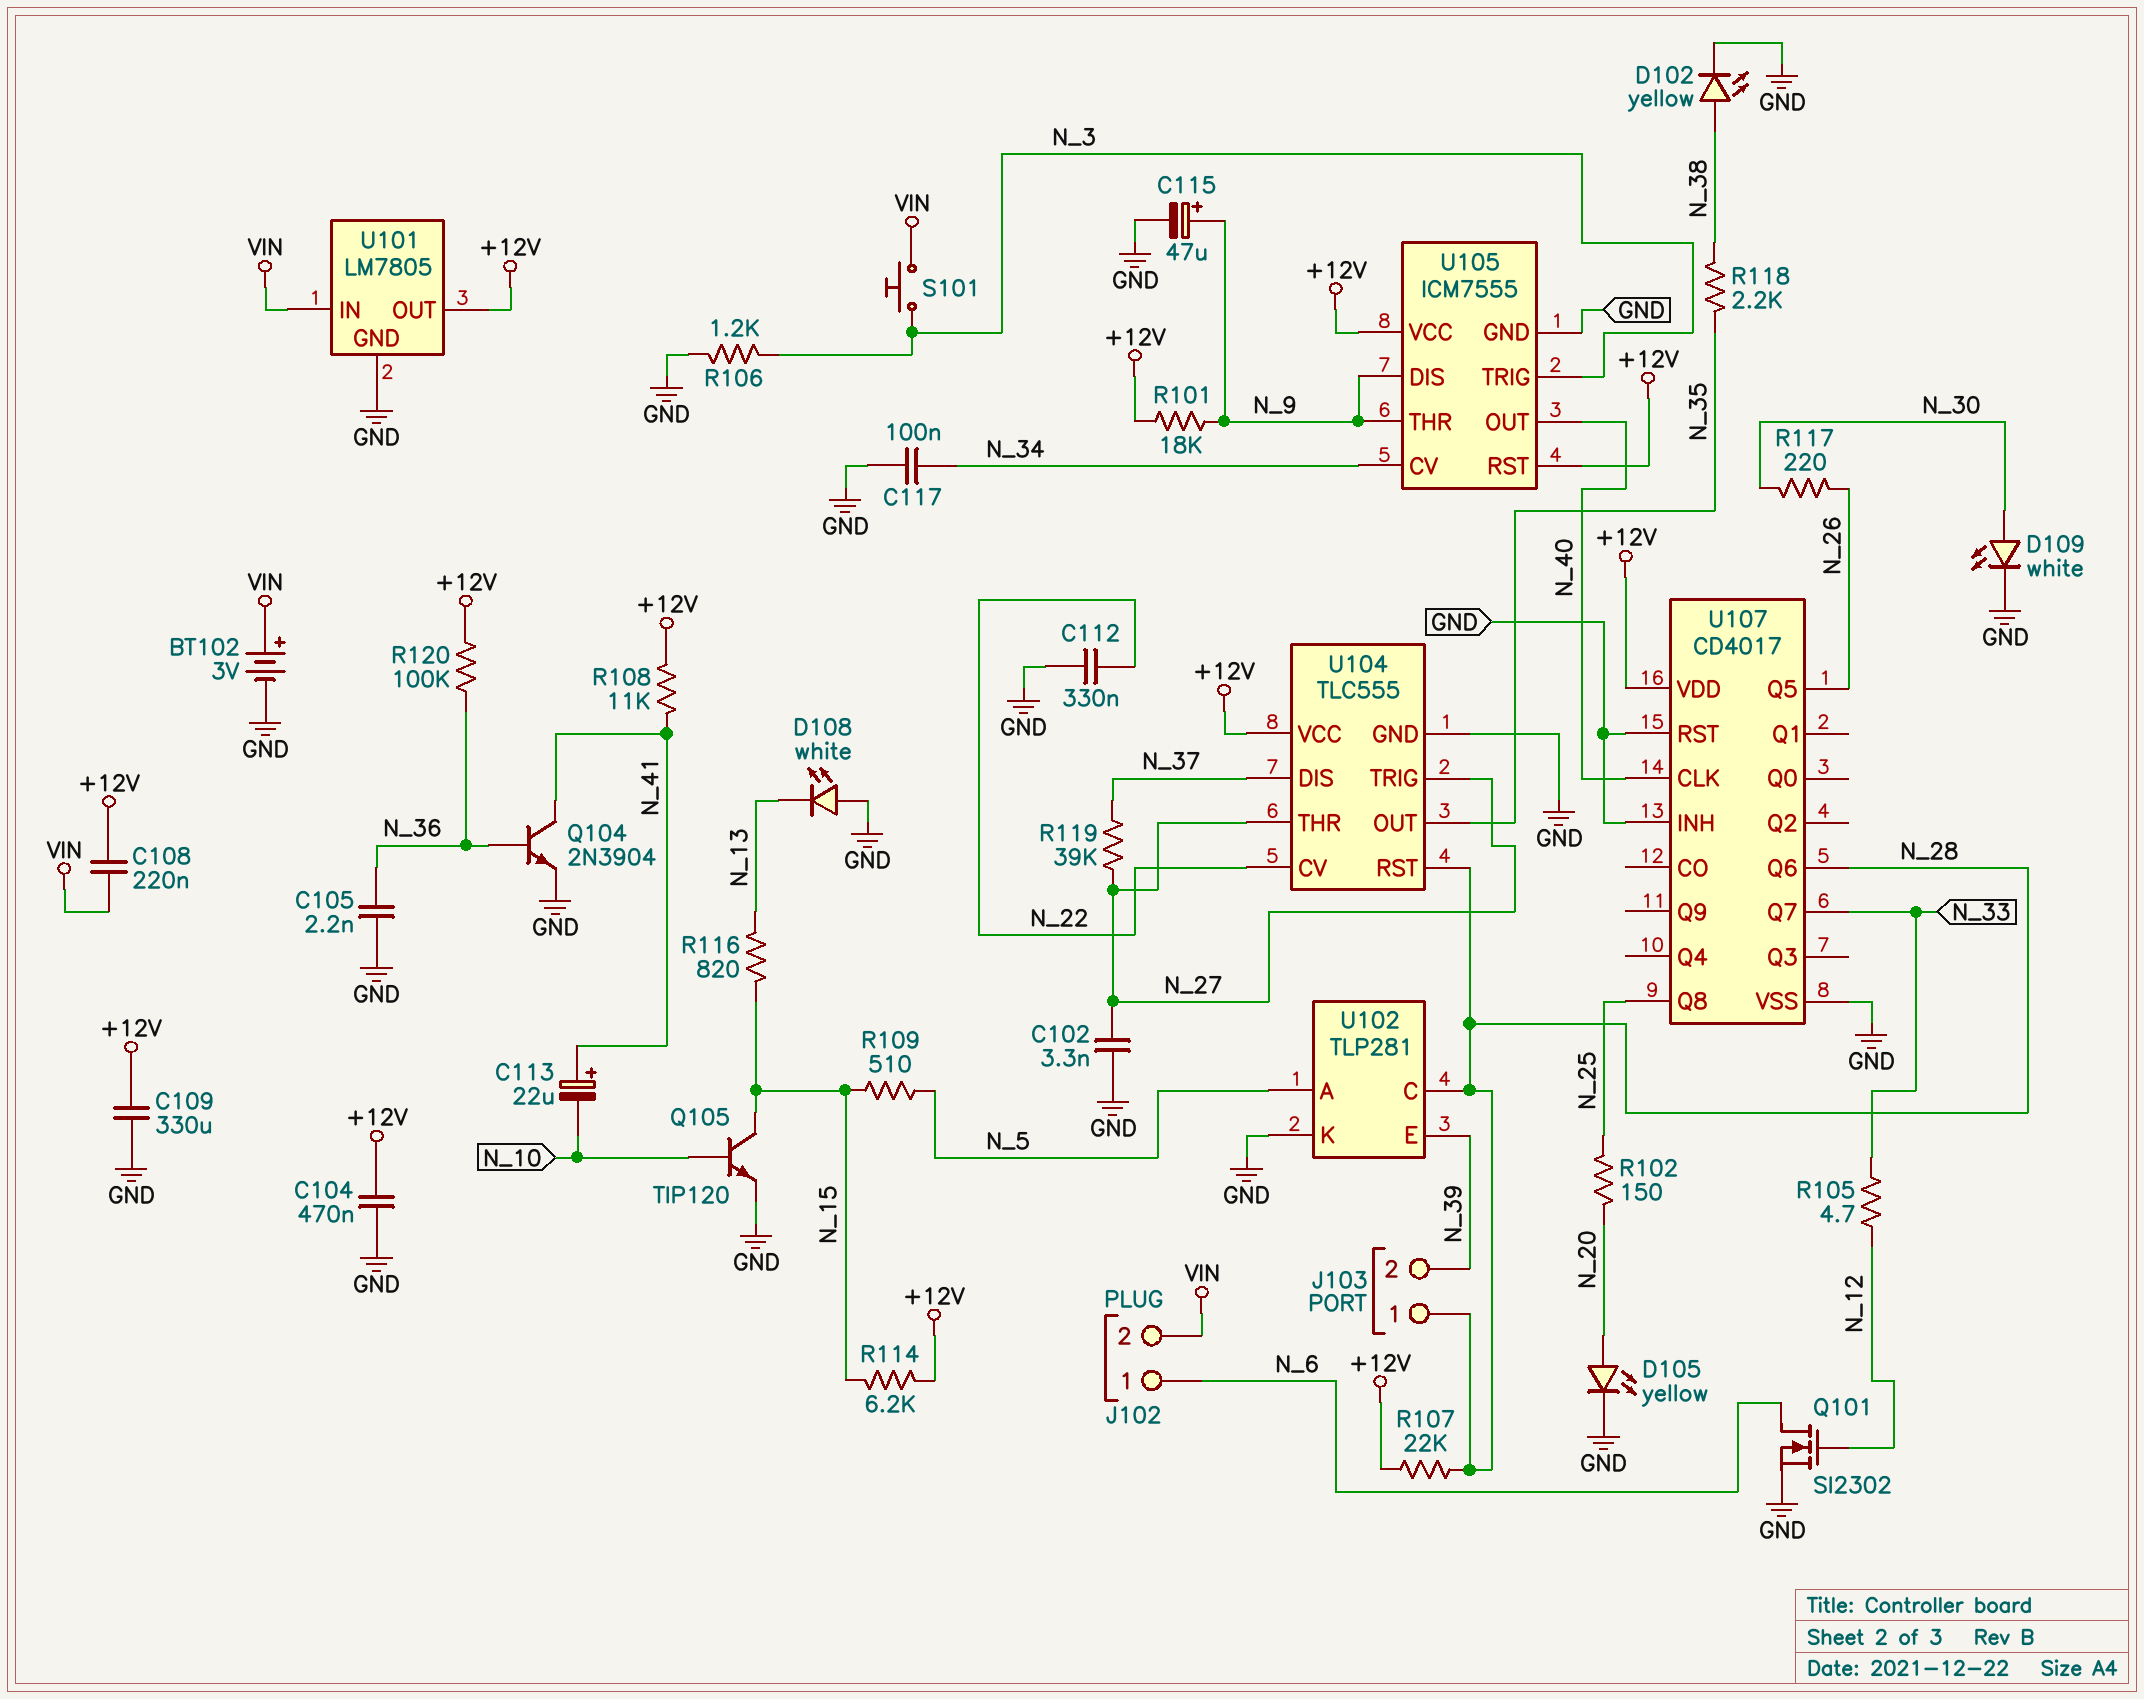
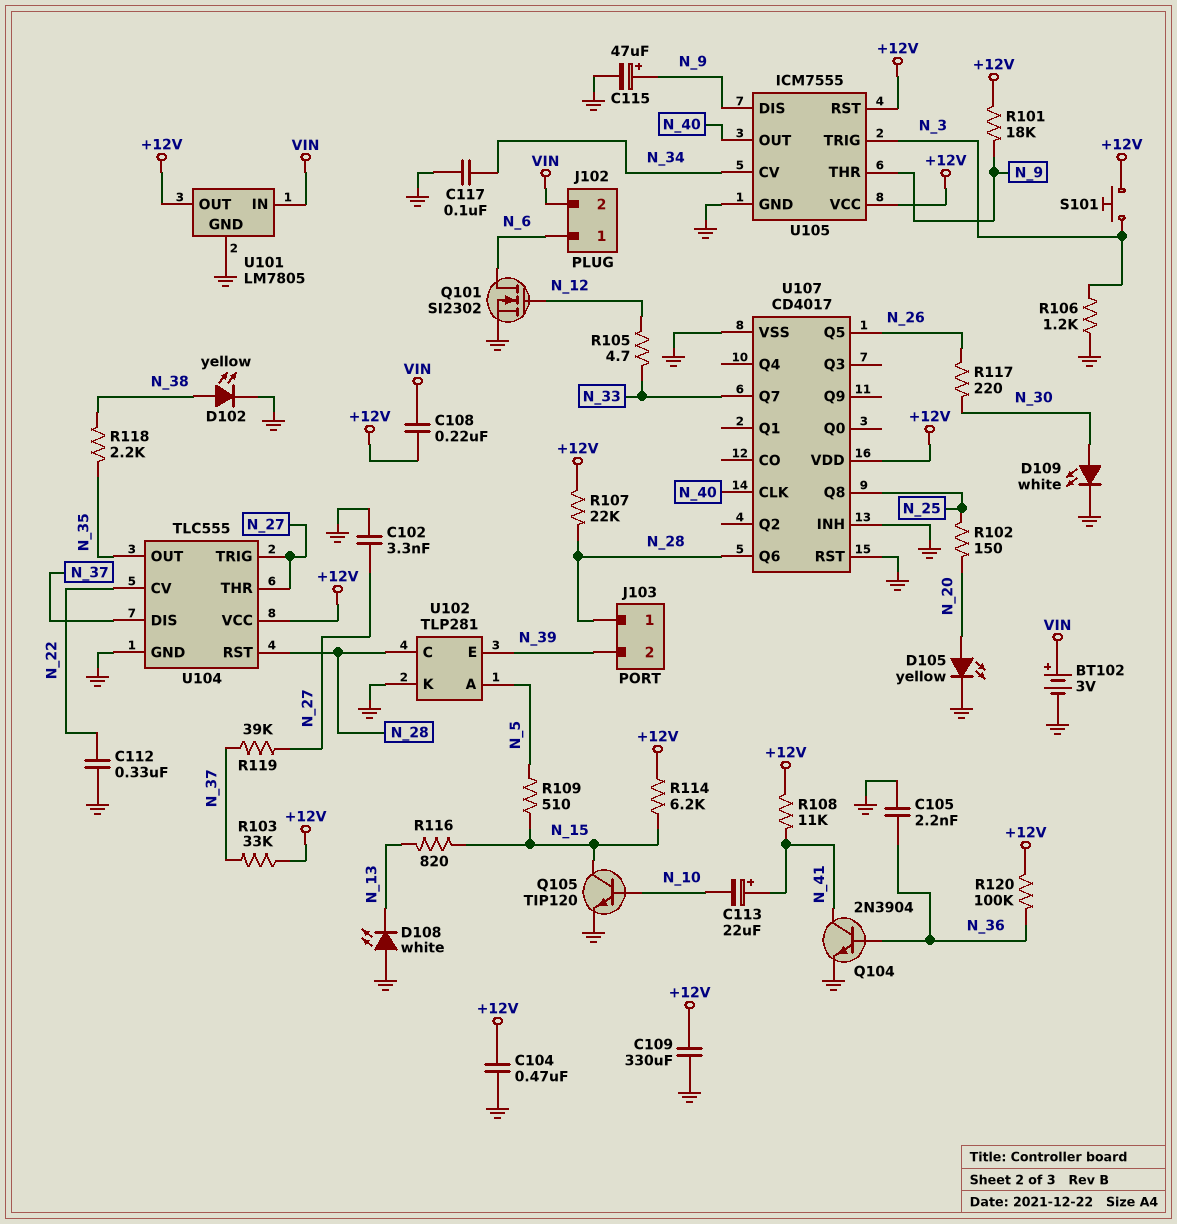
R103: none -> 33k (+12V, N_37)
S101: button (N_3, VIN) -> button (+12V, N_3)

